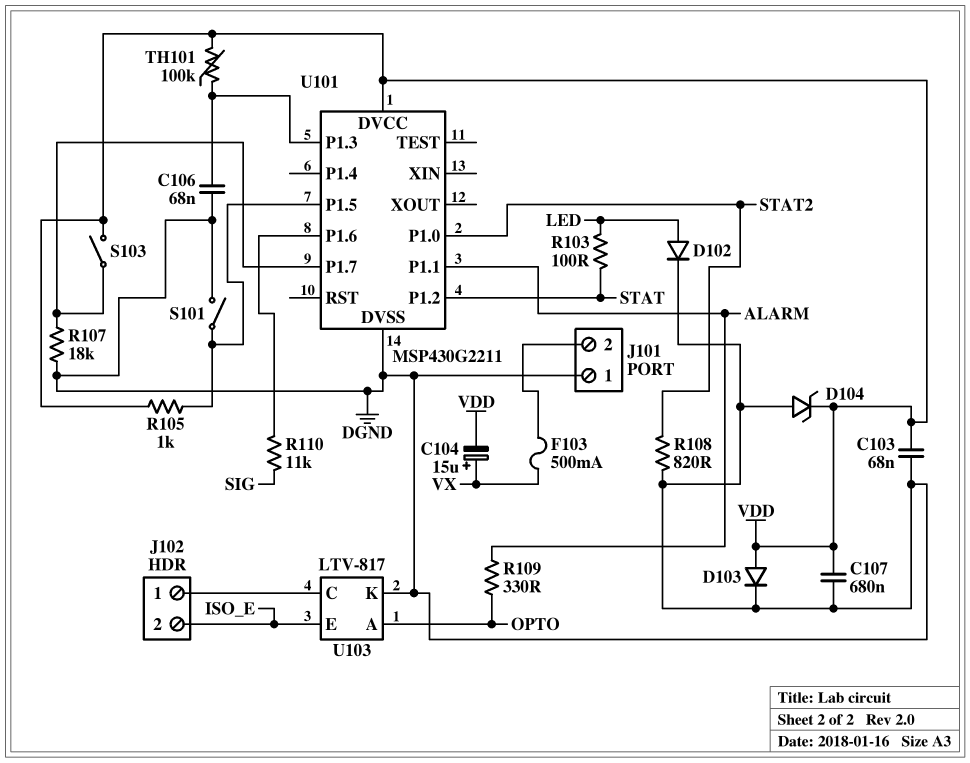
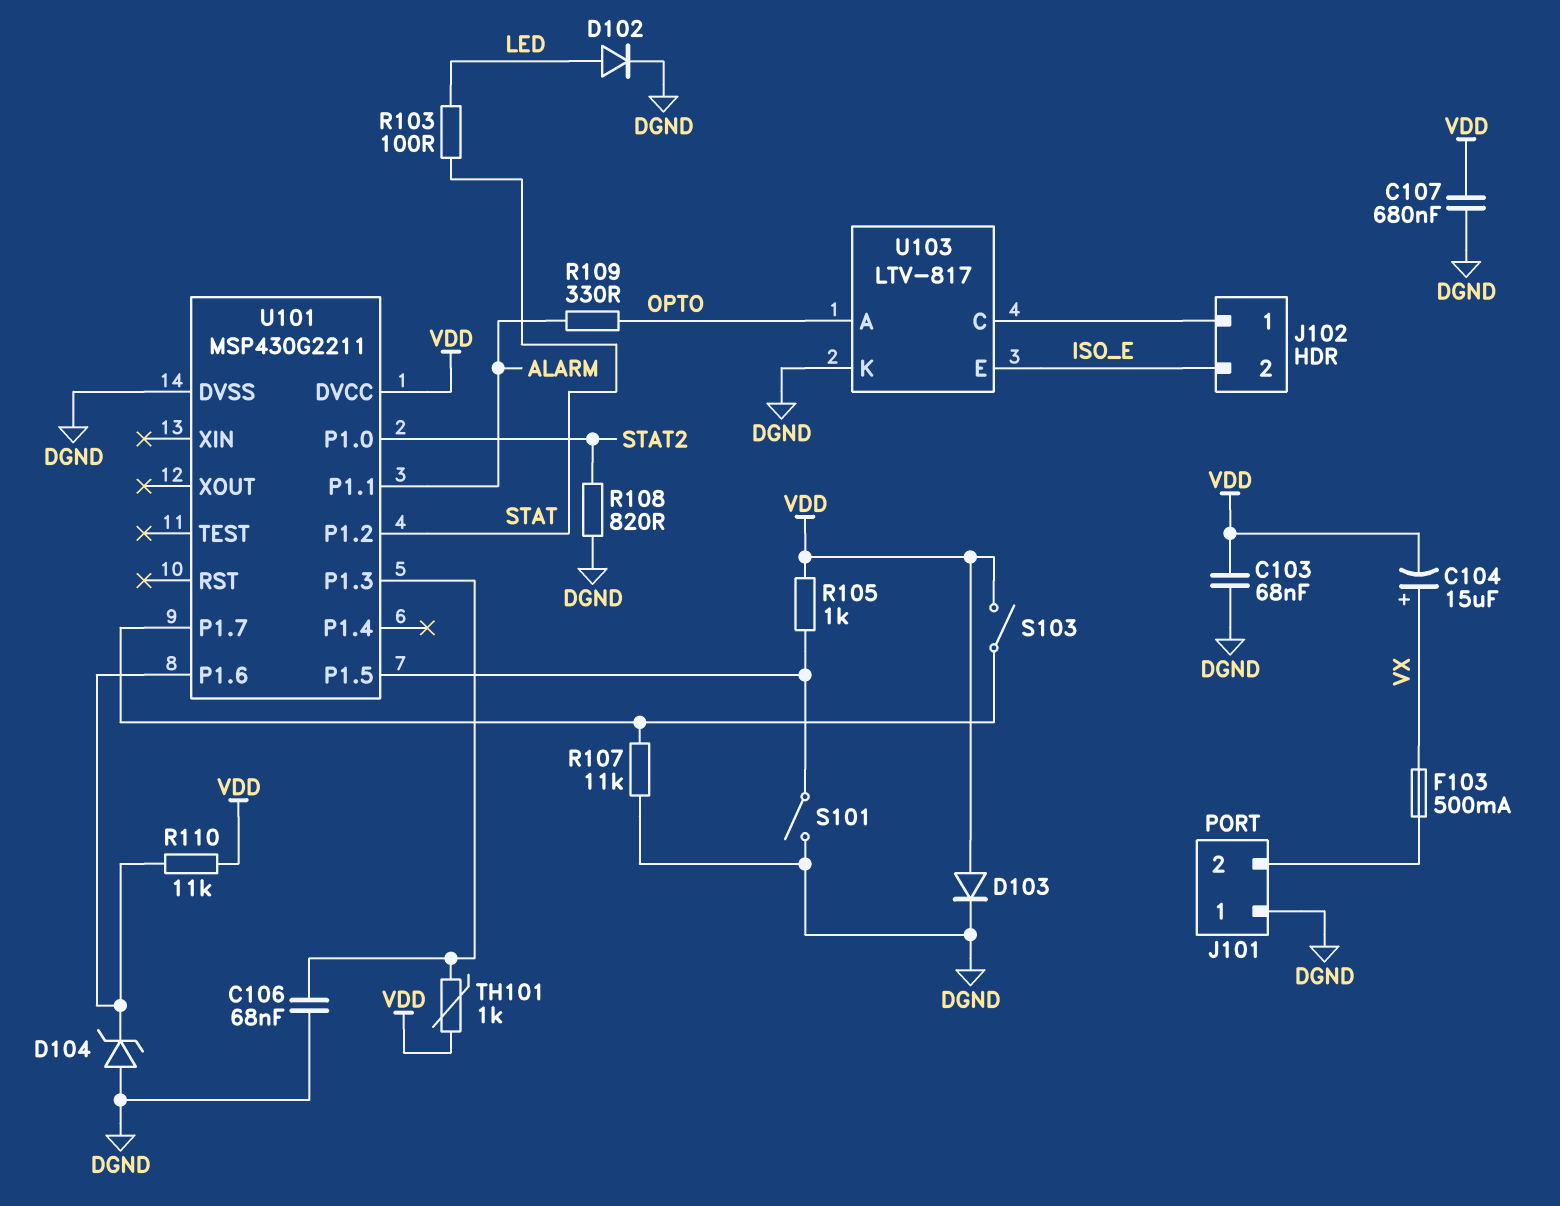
D104: zener (A DGND, K VDD) -> zener (A DGND, K U101/P1.6)
R107: 18k (DGND, U101/P1.7) -> 11k (DGND, U101/P1.7)
R110: 11k (SIG, U101/P1.6) -> 11k (U101/P1.6, VDD)
TH101: 100k (U101/P1.3, VDD) -> 1k (U101/P1.3, VDD)

